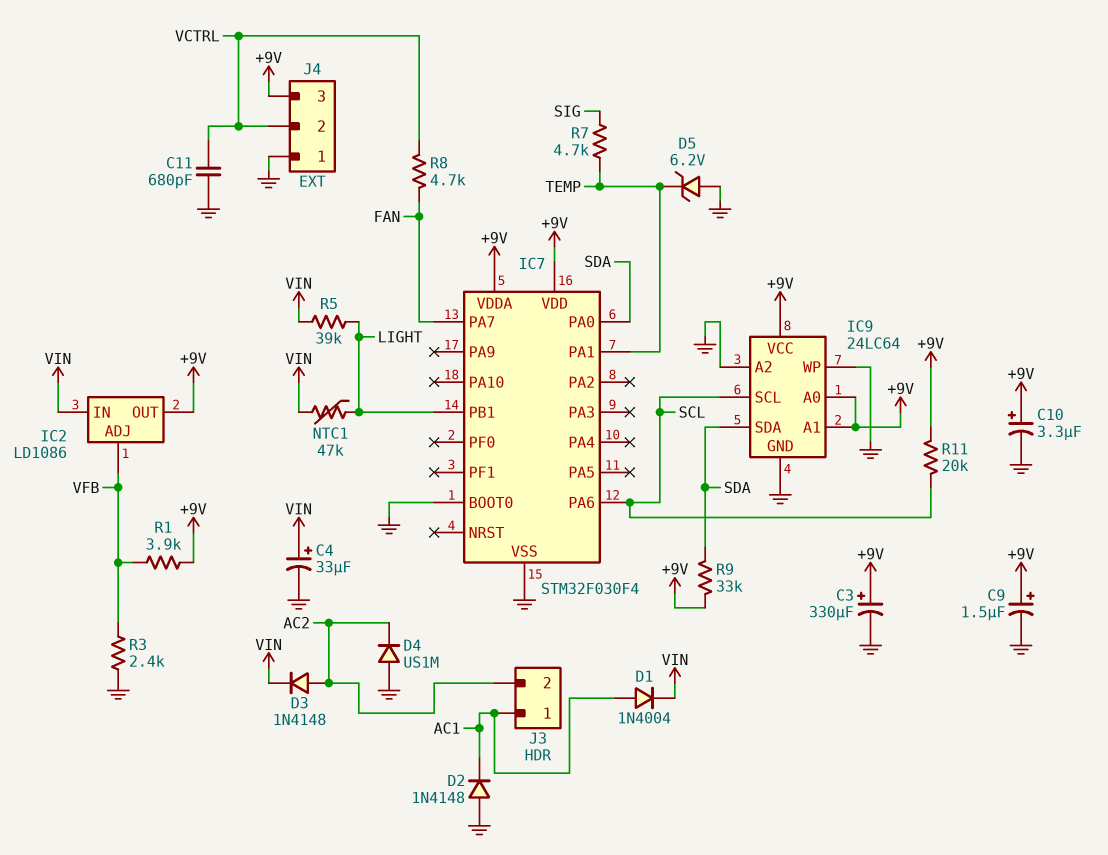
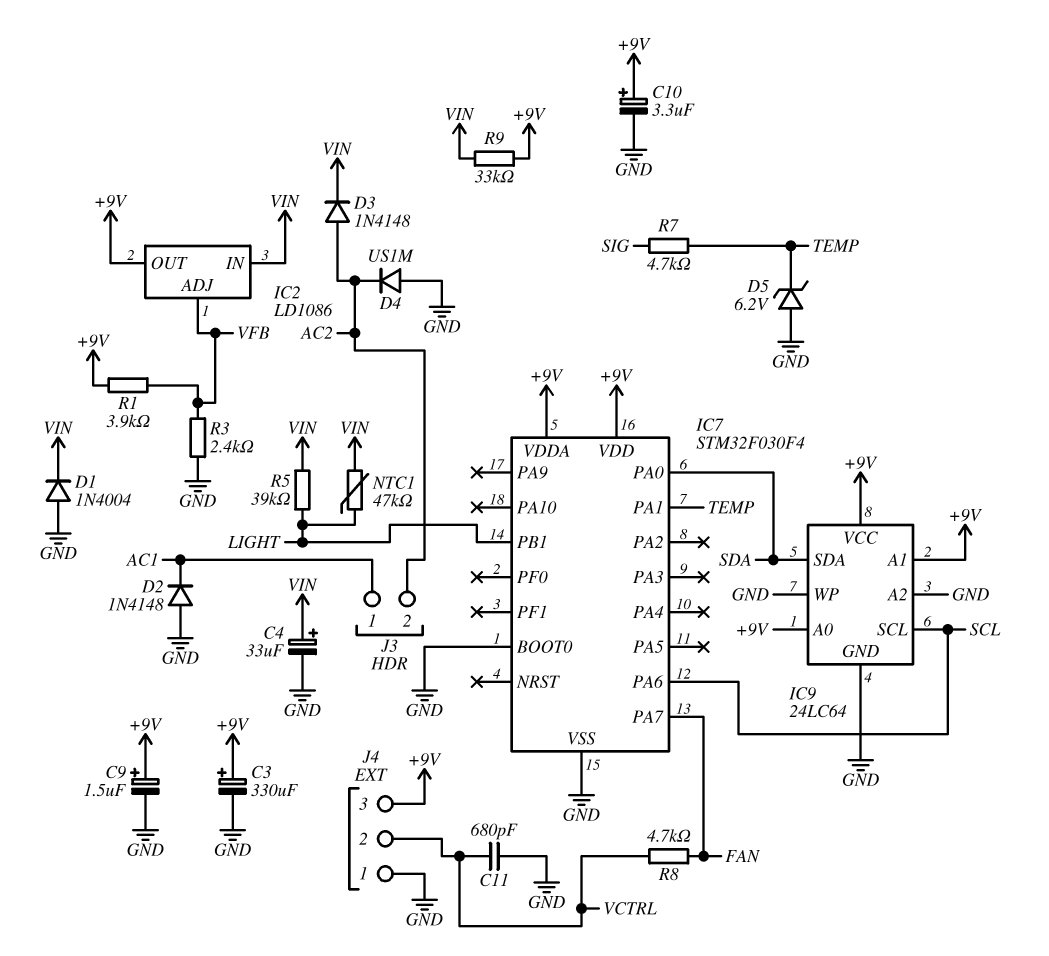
D1: diode 1N4004 (A AC1, K VIN) -> diode 1N4004 (A GND, K VIN)
R9: 33k (+9V, SDA) -> 33k (+9V, VIN)
R11: 20k (+9V, SCL) -> none

